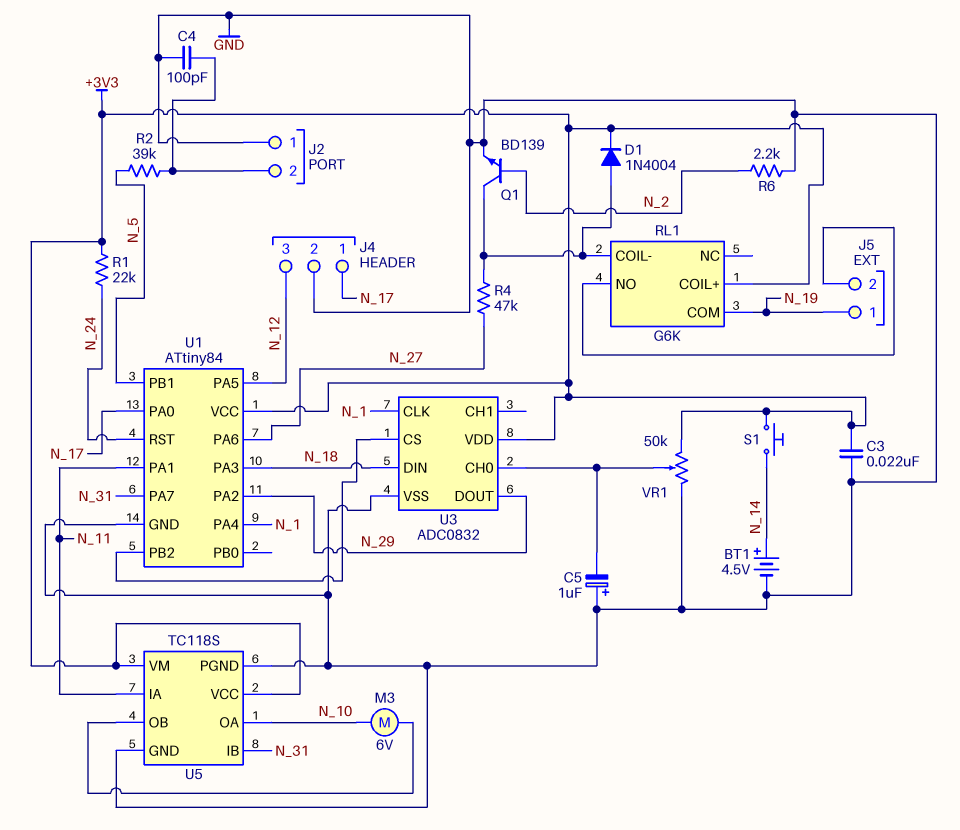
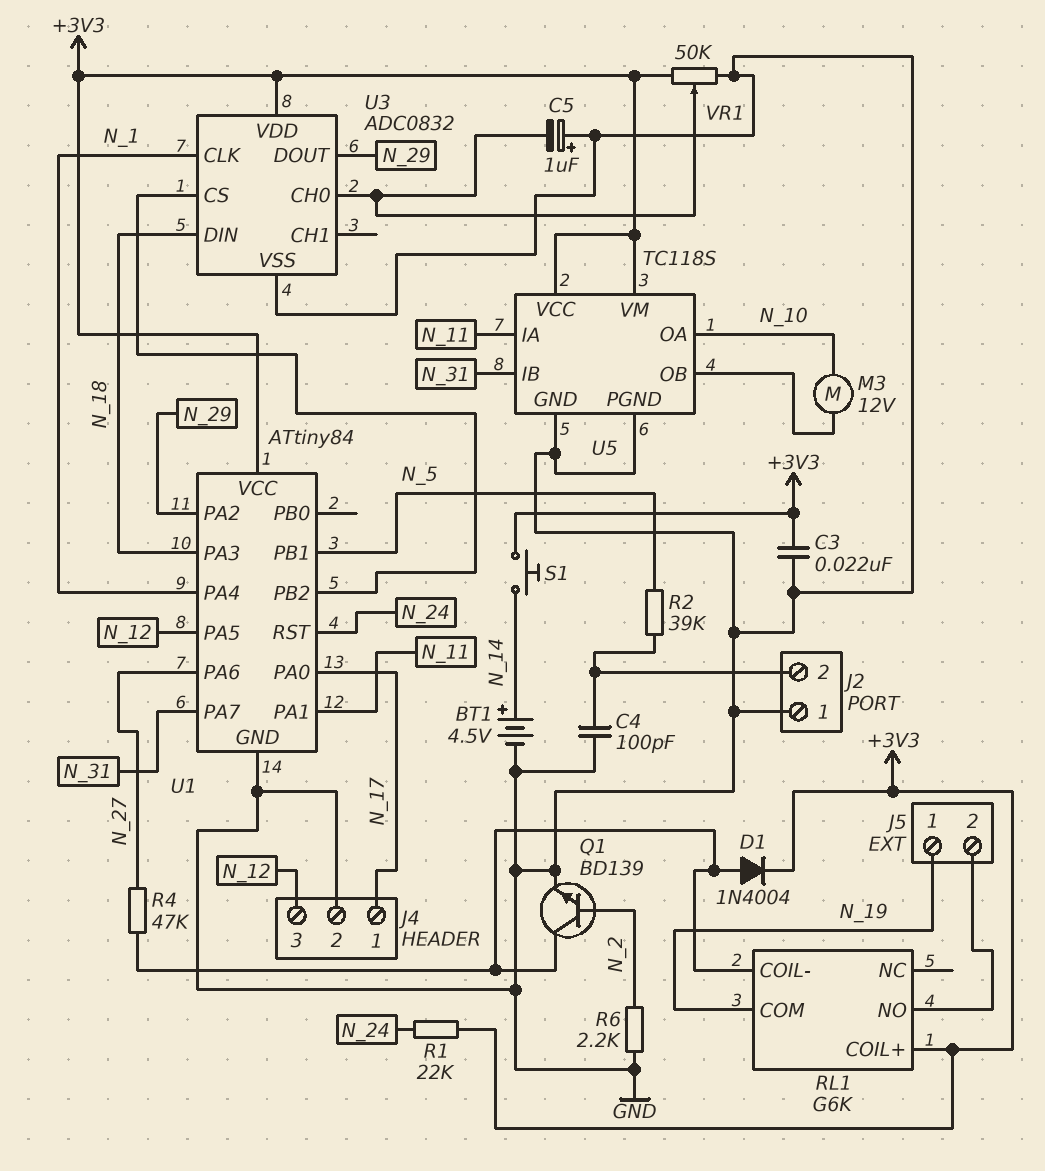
M3: motor 6V (N_10, U5/OB) -> motor 12V (N_10, U5/OB)

